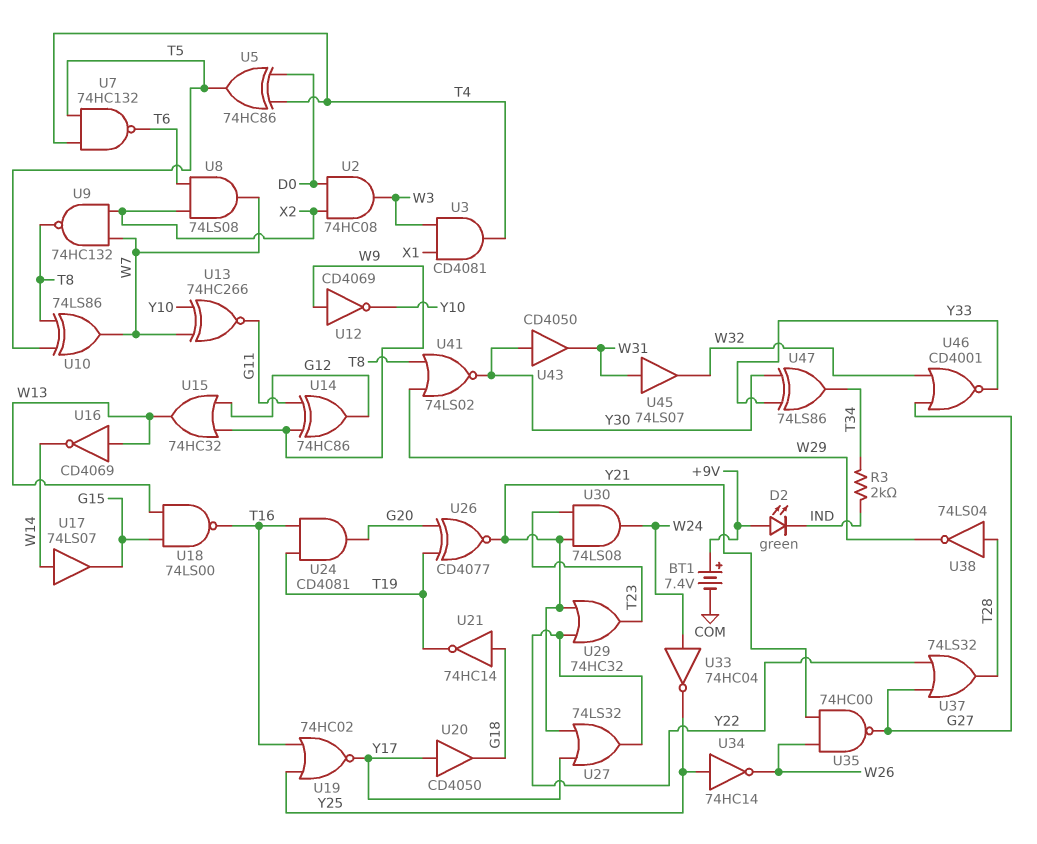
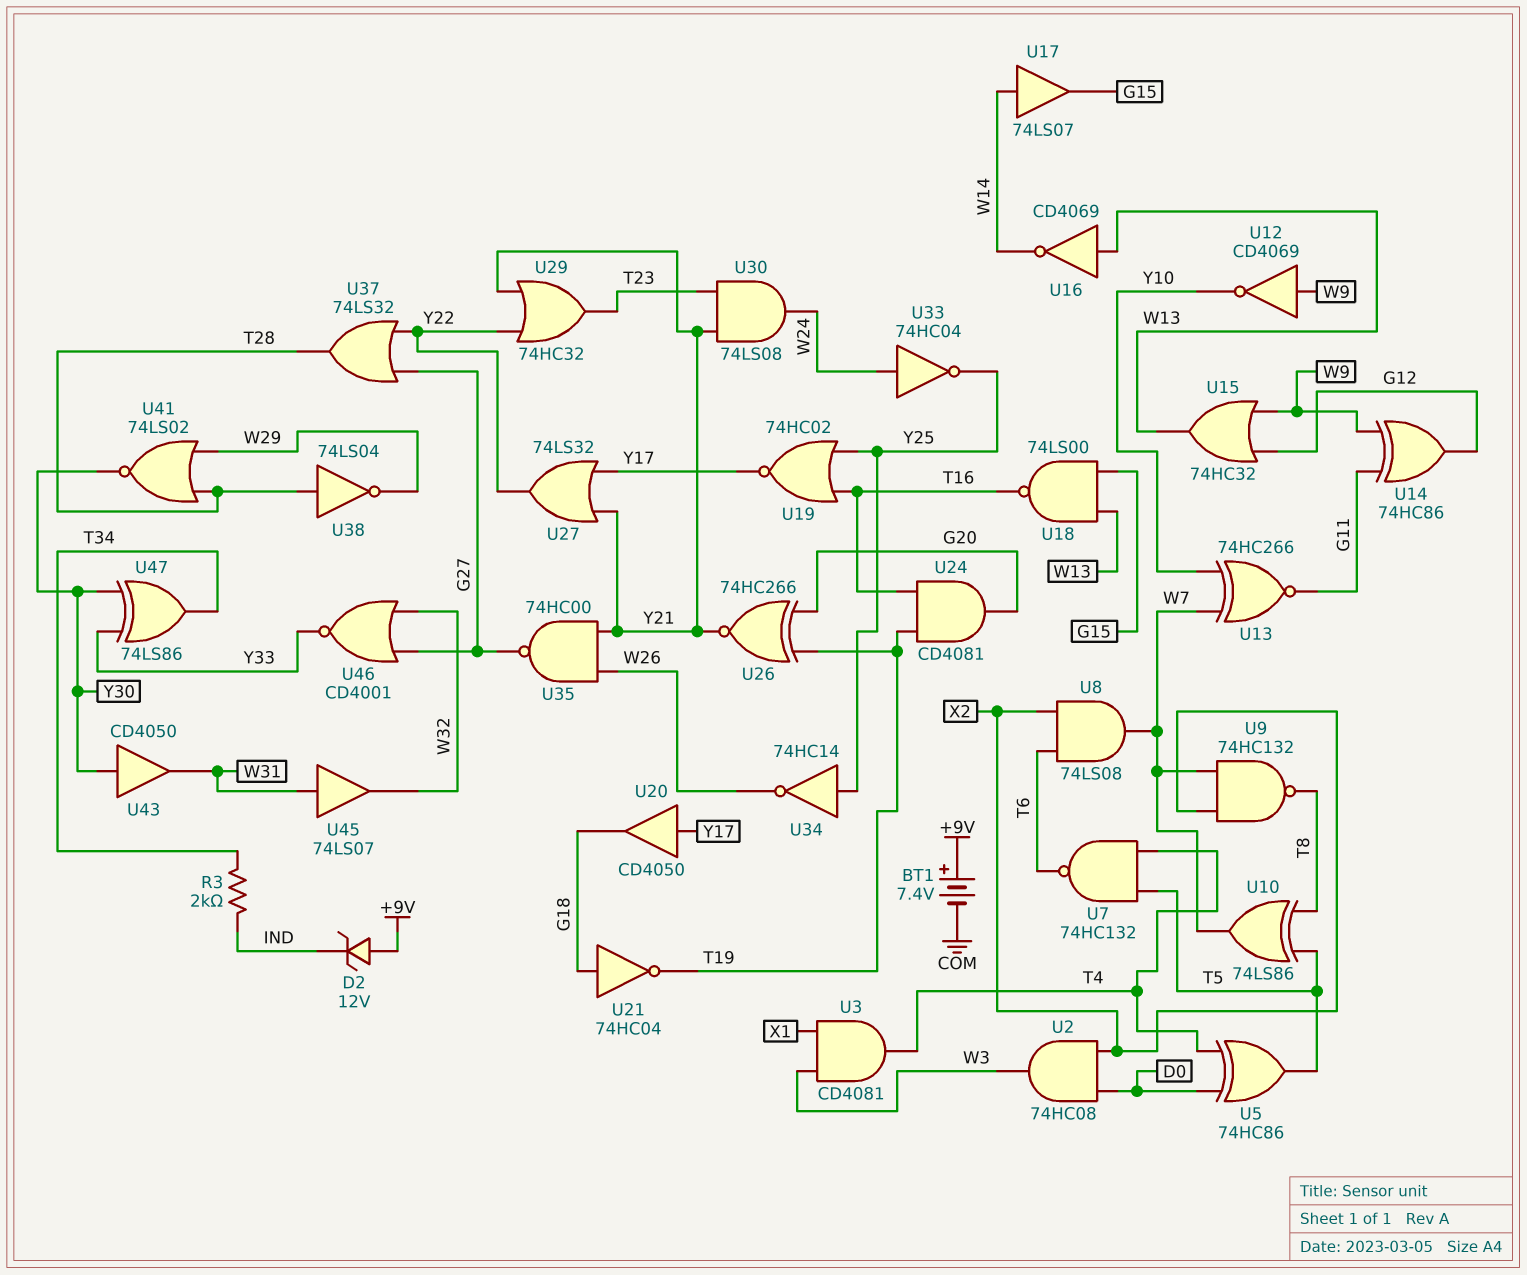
D2: LED green (A +9V, K IND) -> zener 12V (A +9V, K IND)
U21: NOT 74HC14 (in G18, out T19) -> NOT 74HC04 (in G18, out T19)
U26: XNOR CD4077 (in G20, in T19, out Y21) -> XNOR 74HC266 (in G20, in T19, out Y21)
U41: NOR 74LS02 (in T8, in W29, out Y30) -> NOR 74LS02 (in T28, in W29, out Y30)

